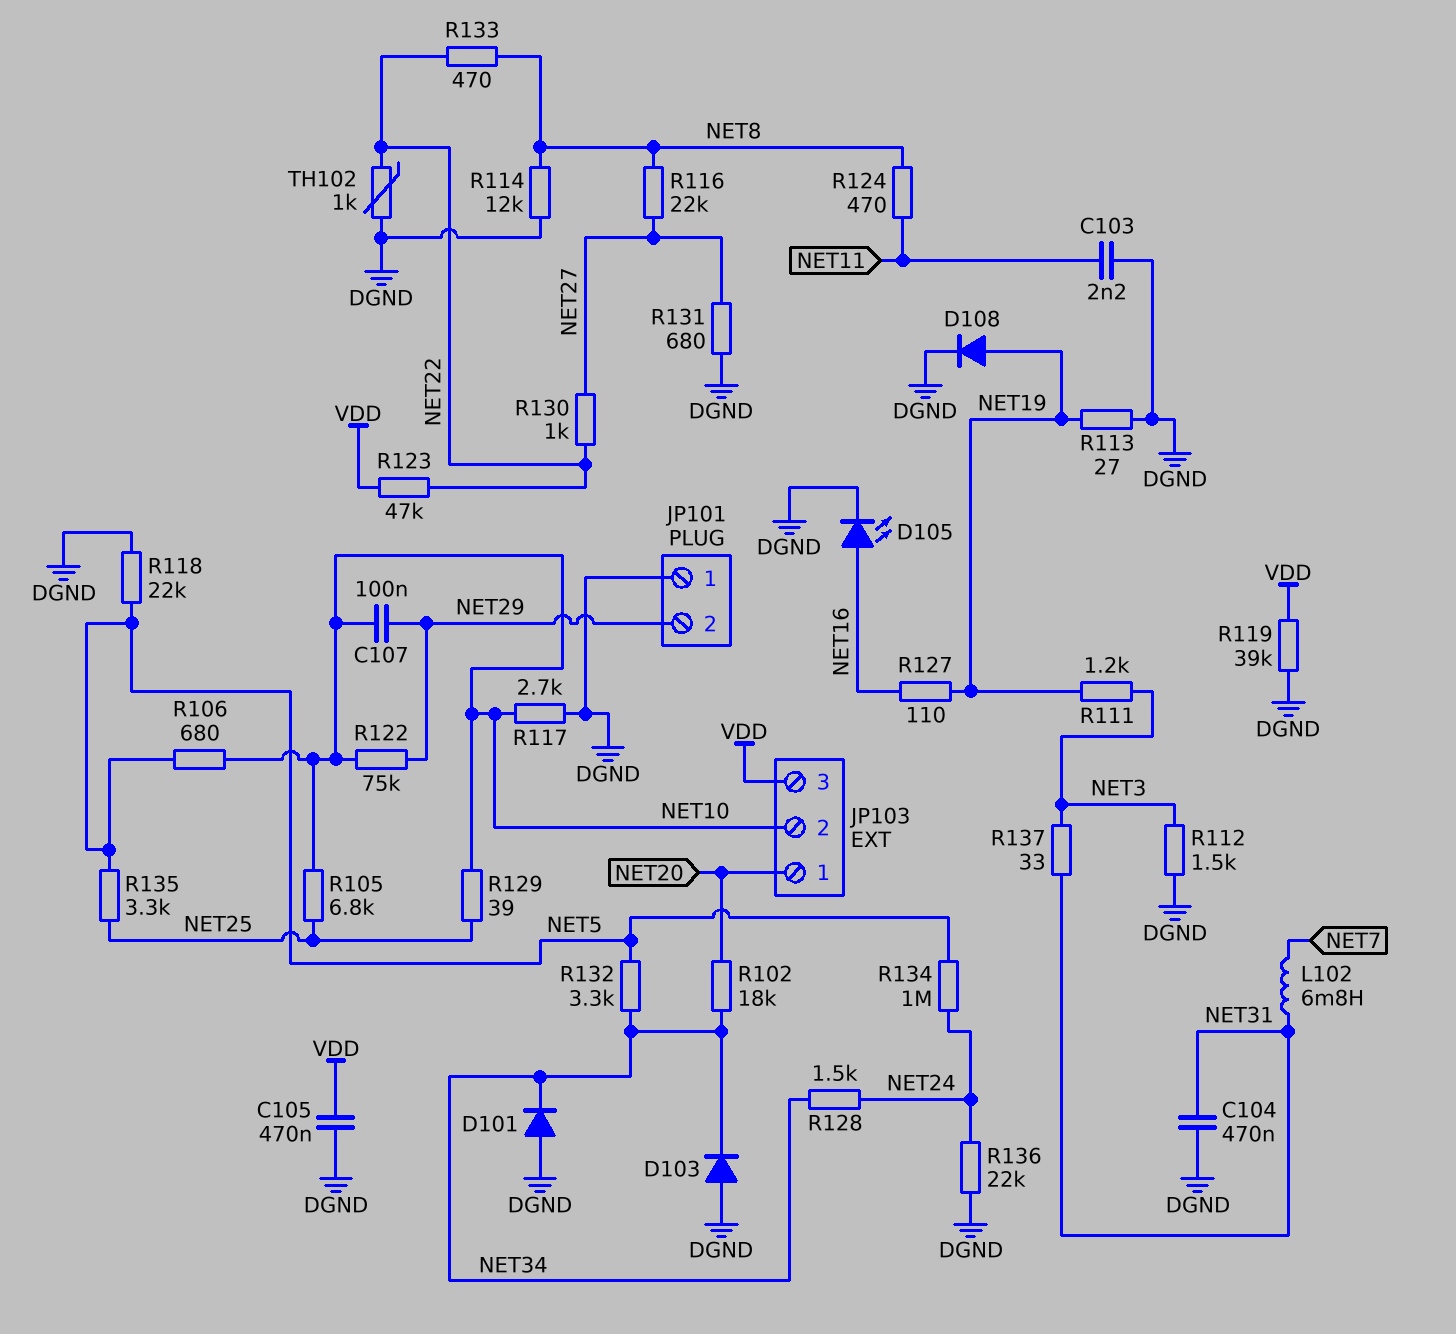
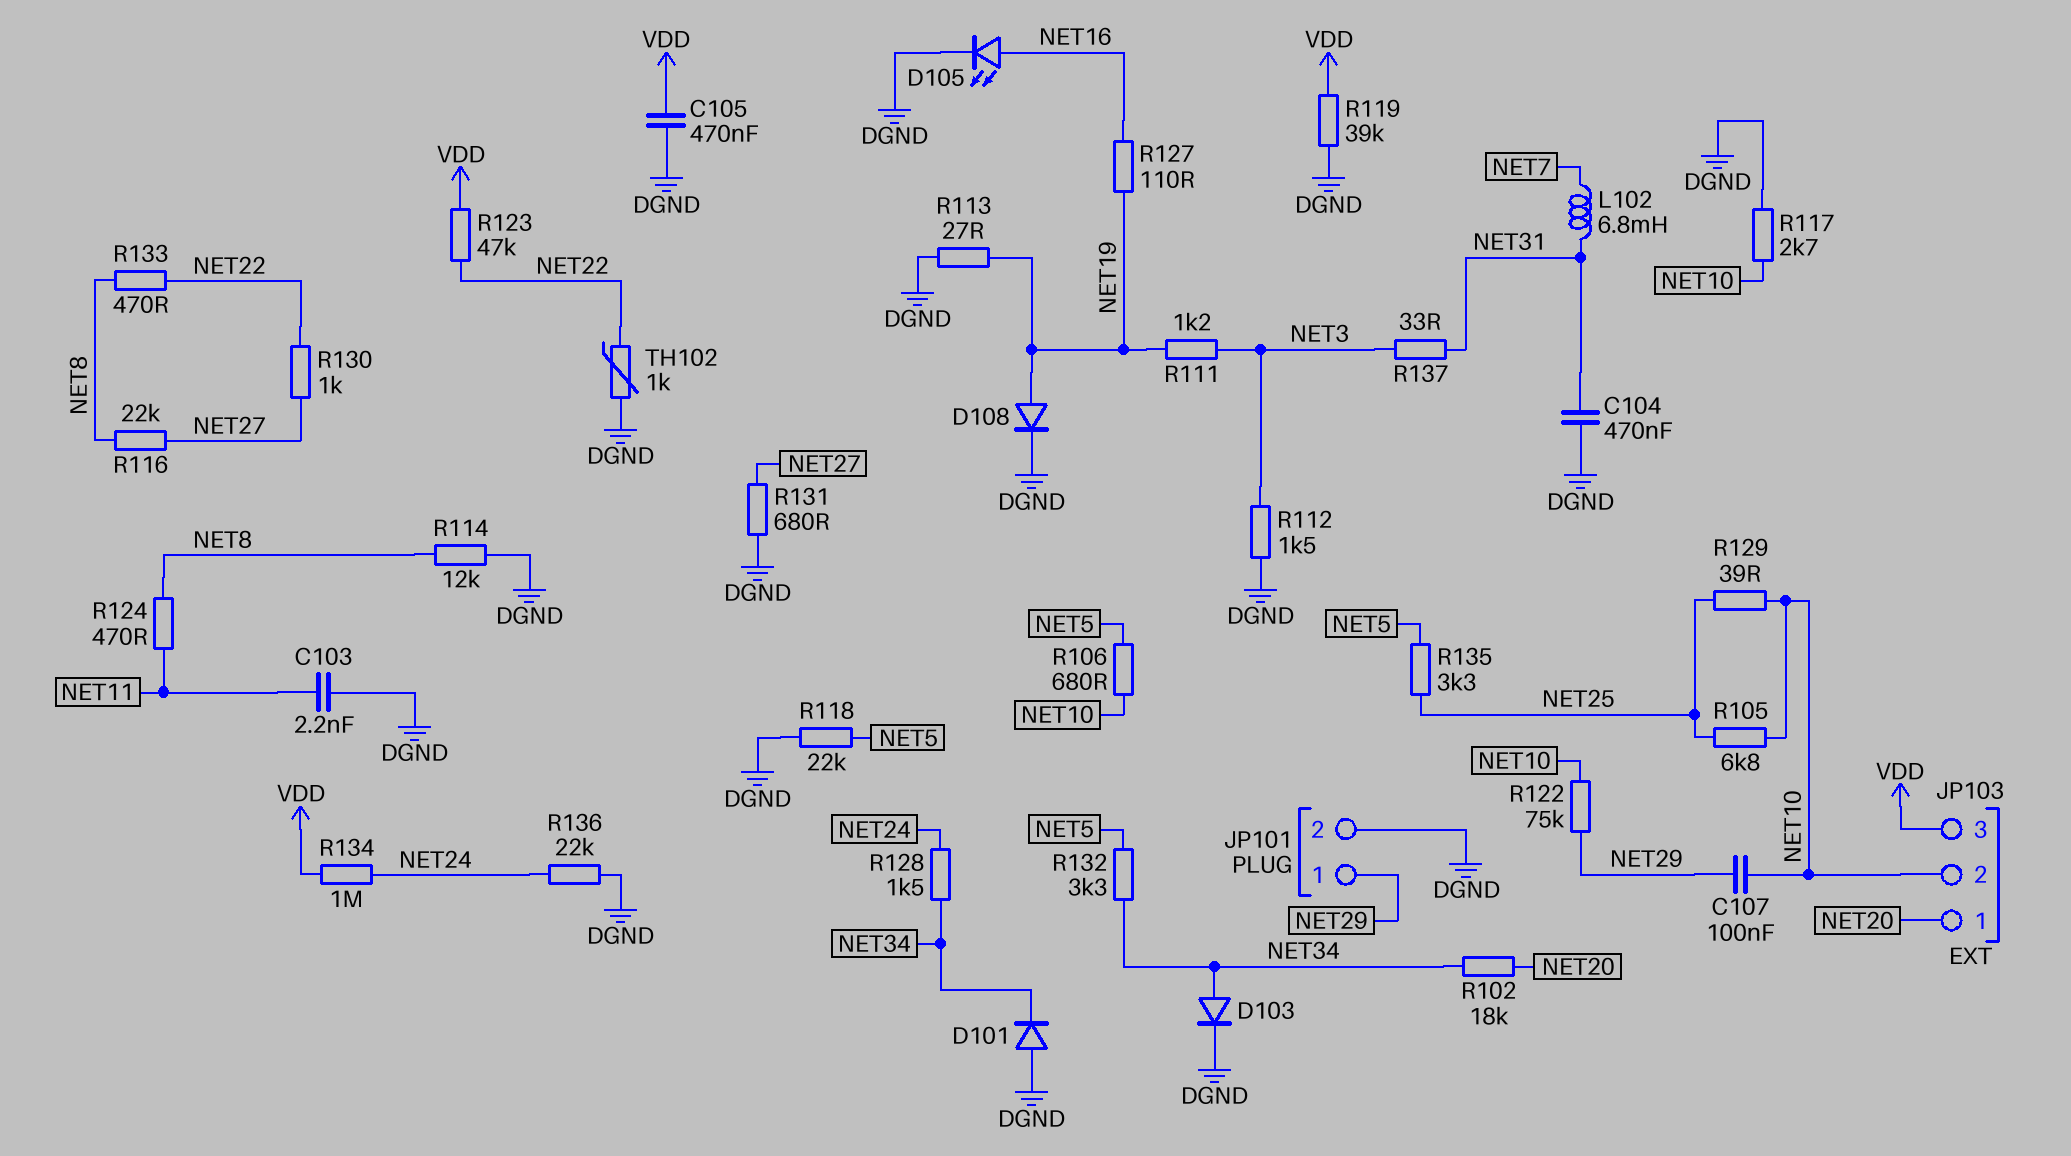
D103: diode (A DGND, K NET34) -> diode (A NET34, K DGND)
JP101 pin 1: DGND -> NET29
JP101 pin 2: NET29 -> DGND
R134: 1M (NET5, NET24) -> 1M (NET24, VDD)

